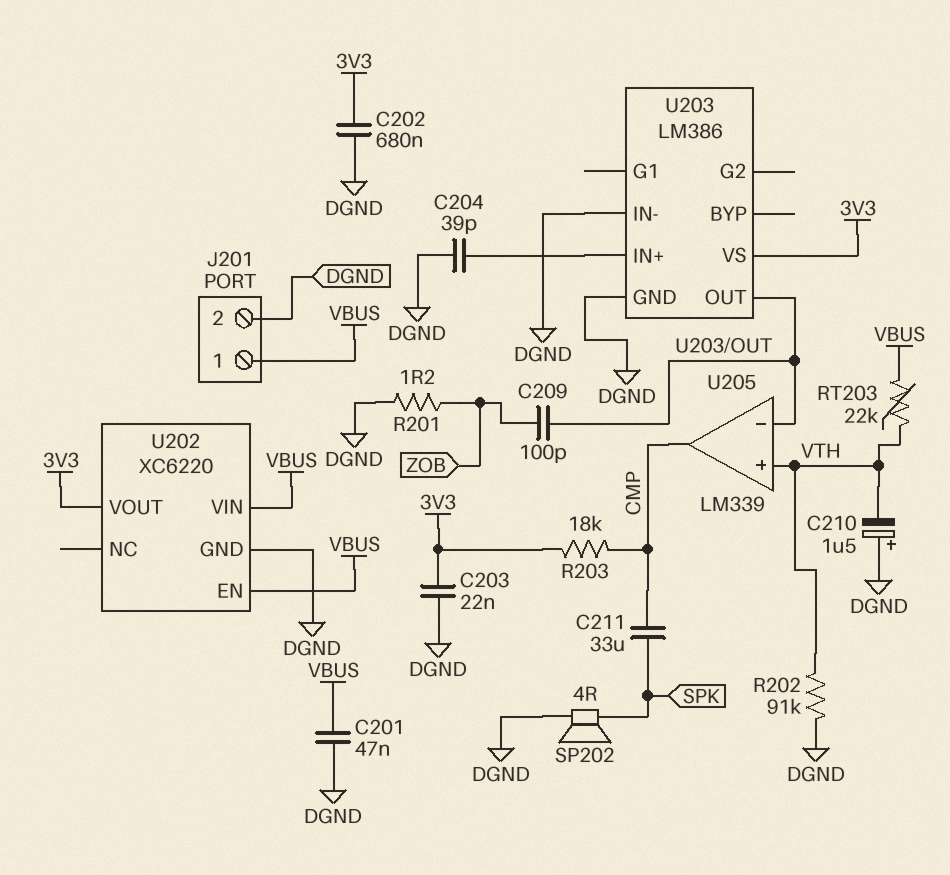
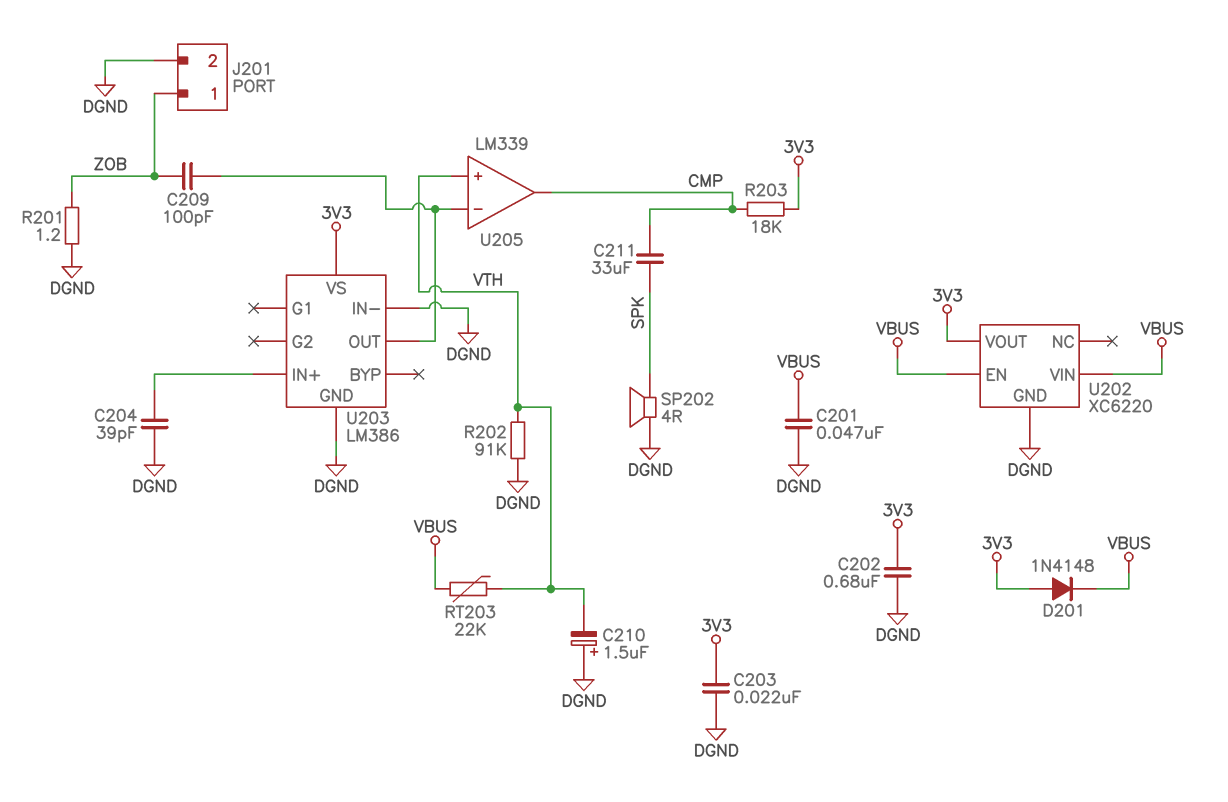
D201: none -> diode 1N4148 (A 3V3, K VBUS)
J201 pin 1: VBUS -> ZOB

